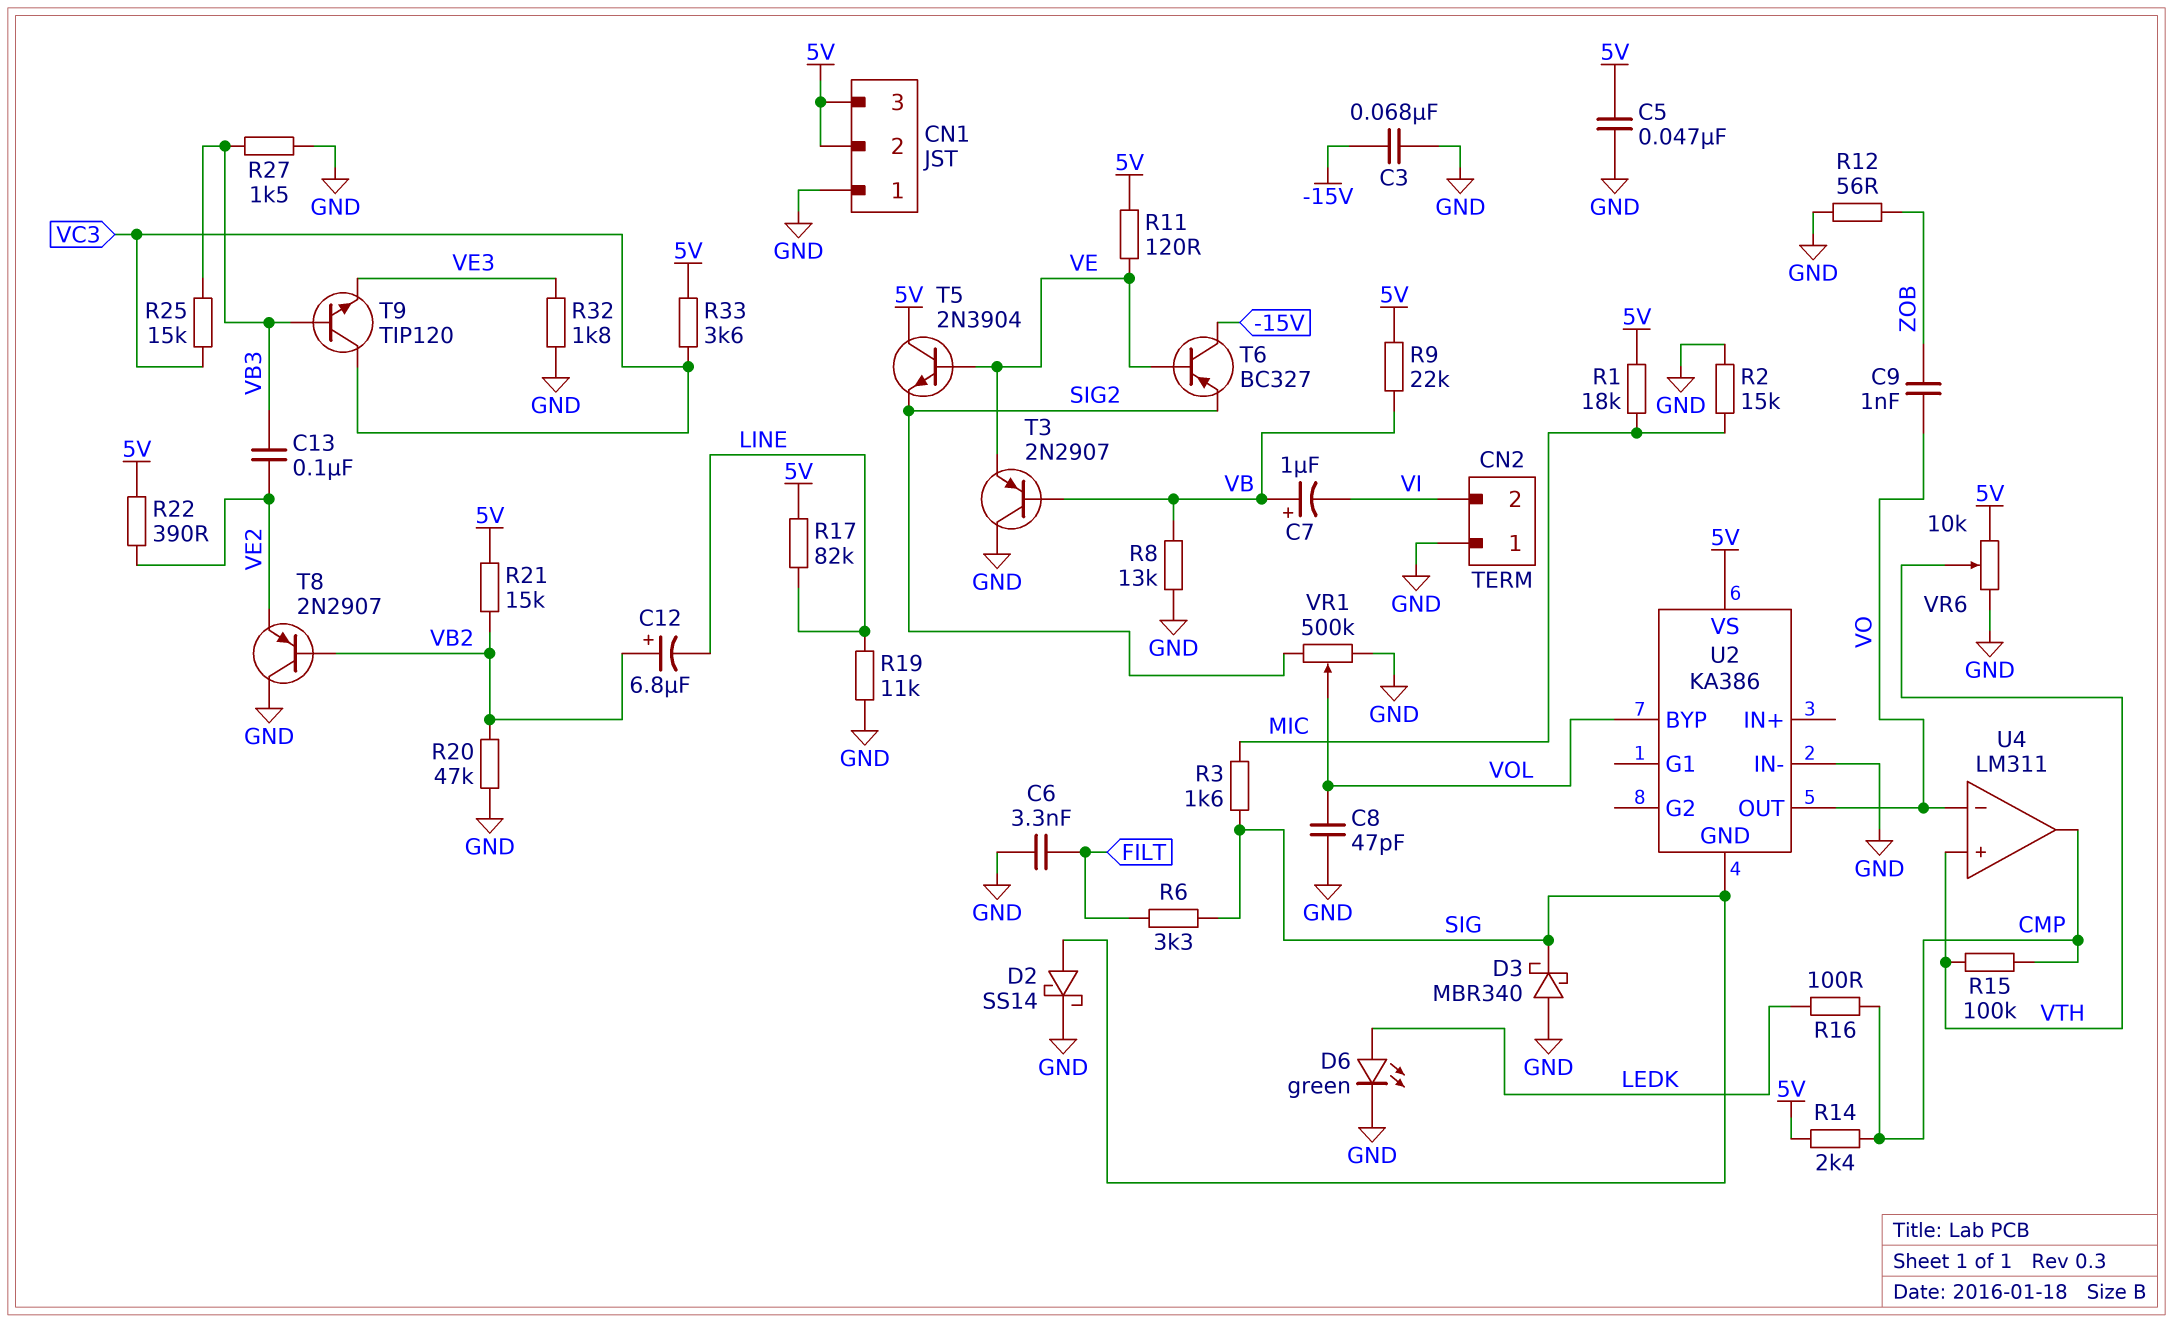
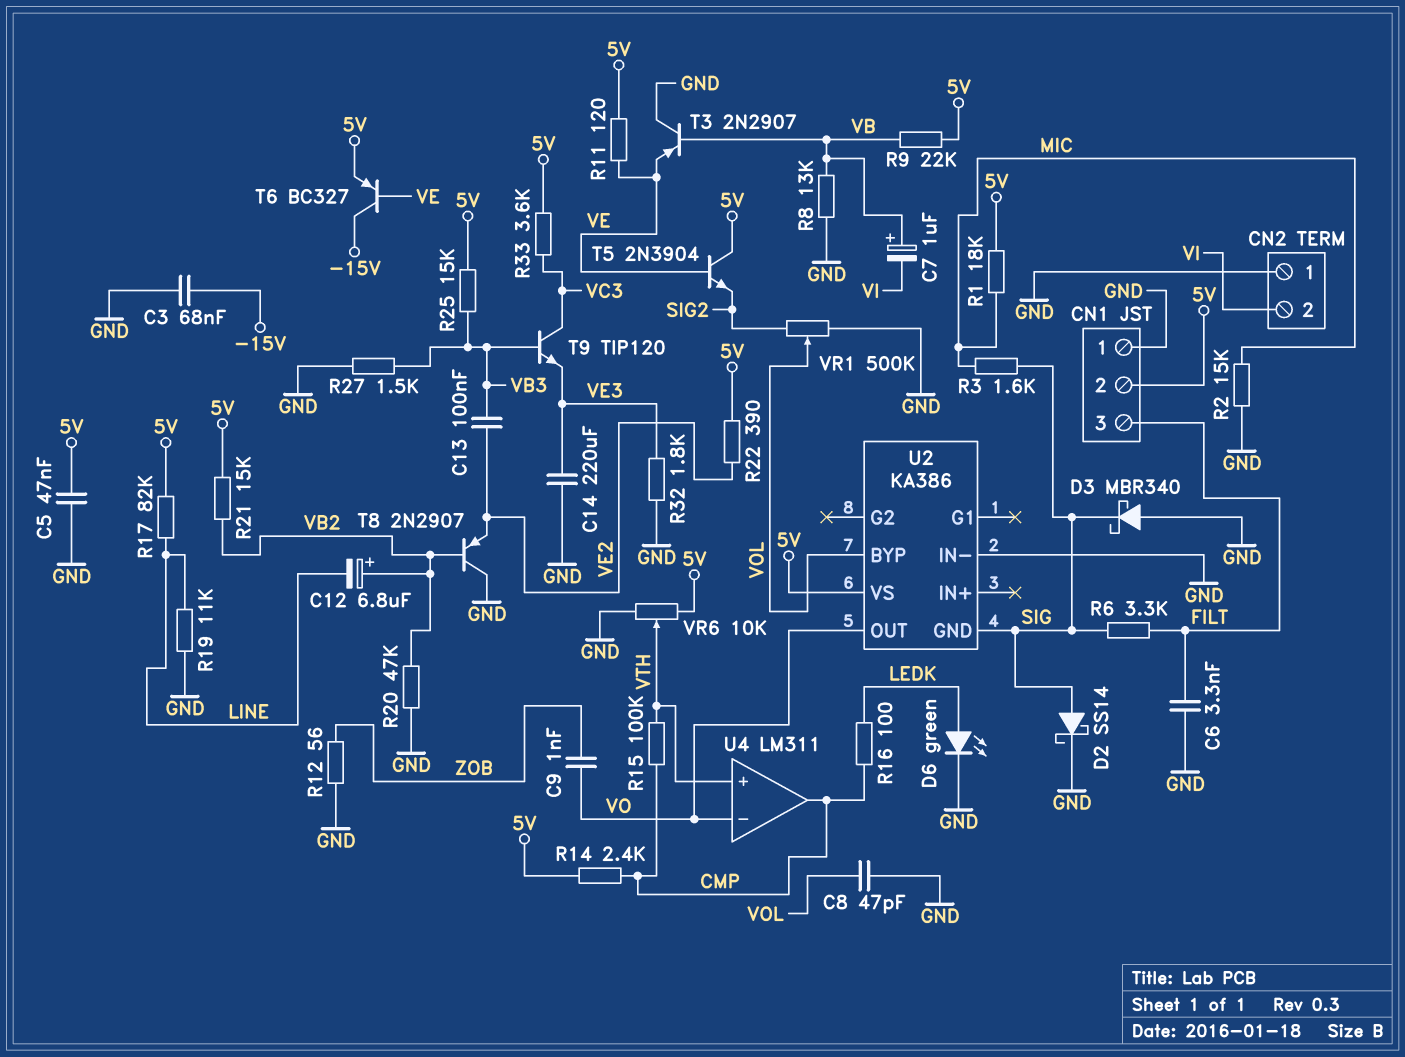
C14: none -> 220uF (GND, VE3)
CN1 pin 3: 5V -> FILT
R25: 15k (VB3, VC3) -> 15k (5V, VB3)
T6: PNP BC327 (B VE, C -15V, E SIG2) -> PNP BC327 (B VE, C -15V, E 5V)

